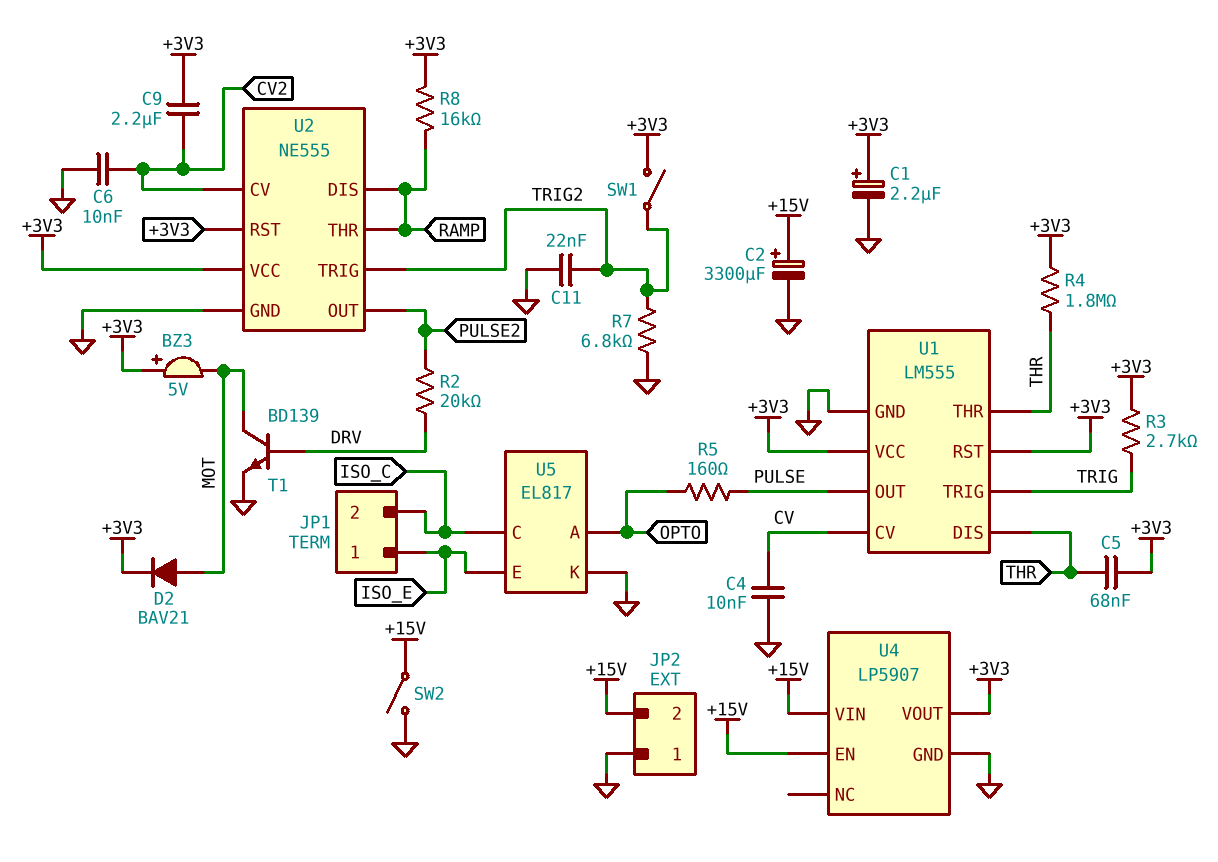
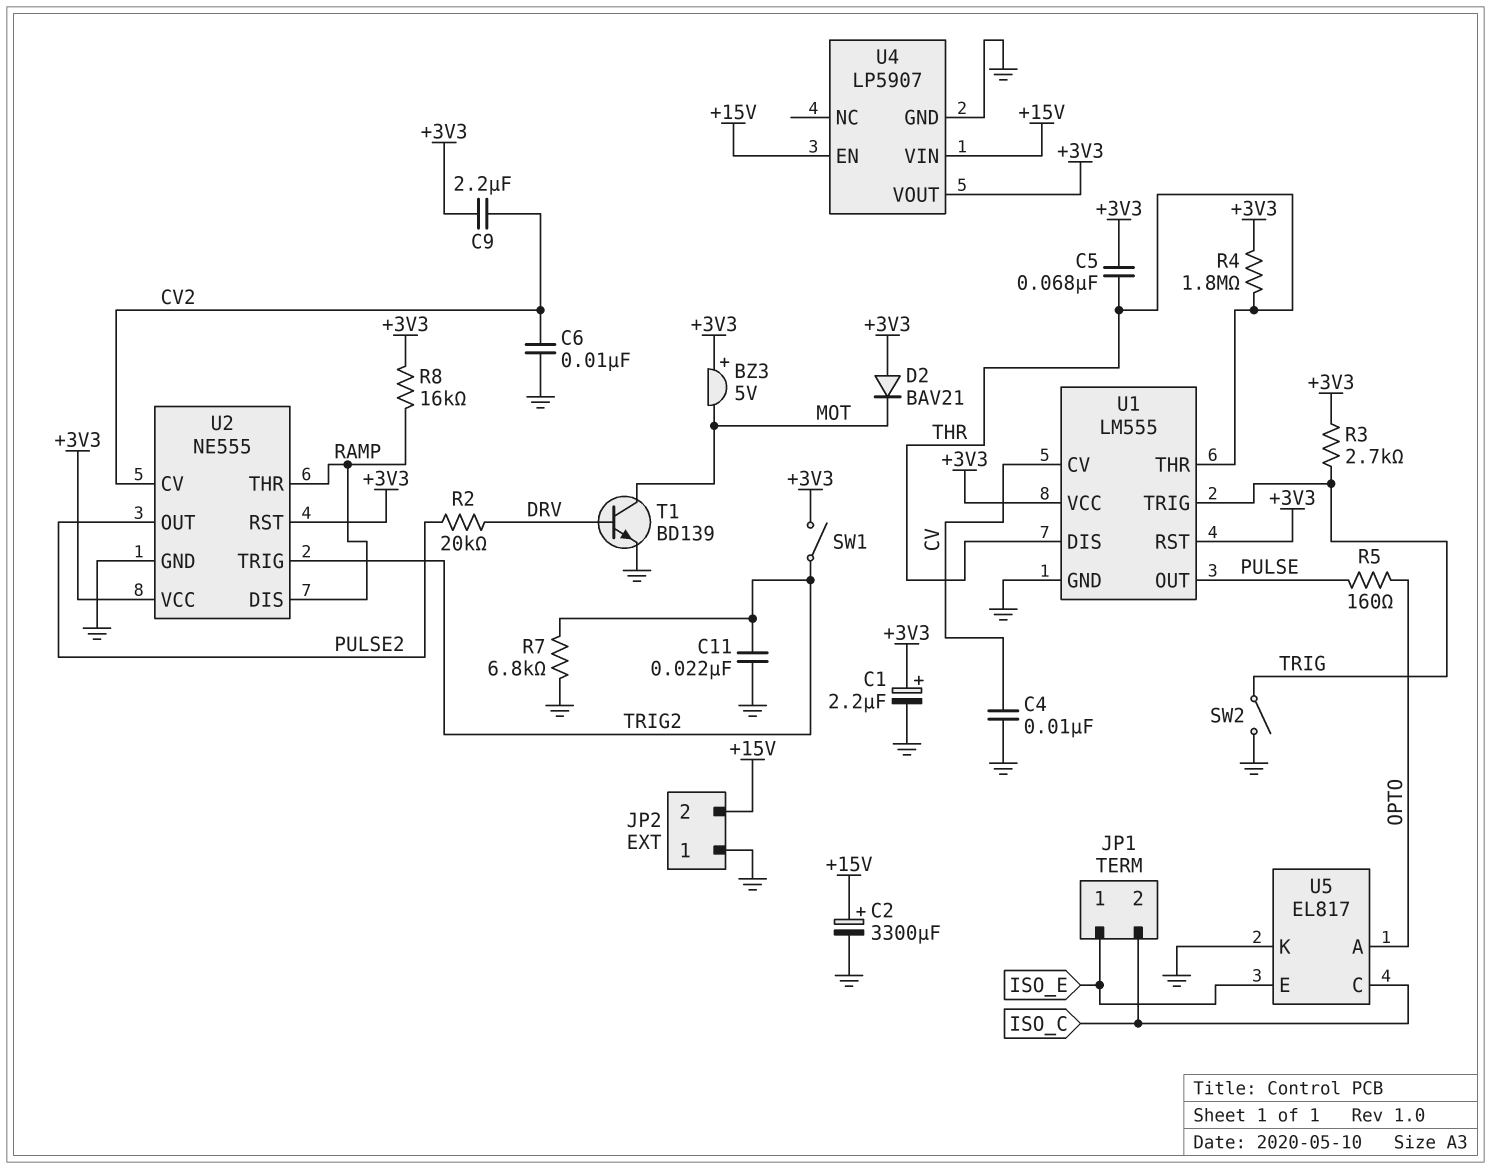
D2: diode BAV21 (A MOT, K +3V3) -> diode BAV21 (A +3V3, K MOT)
SW2: switch (+15V, GND) -> switch (GND, TRIG)

